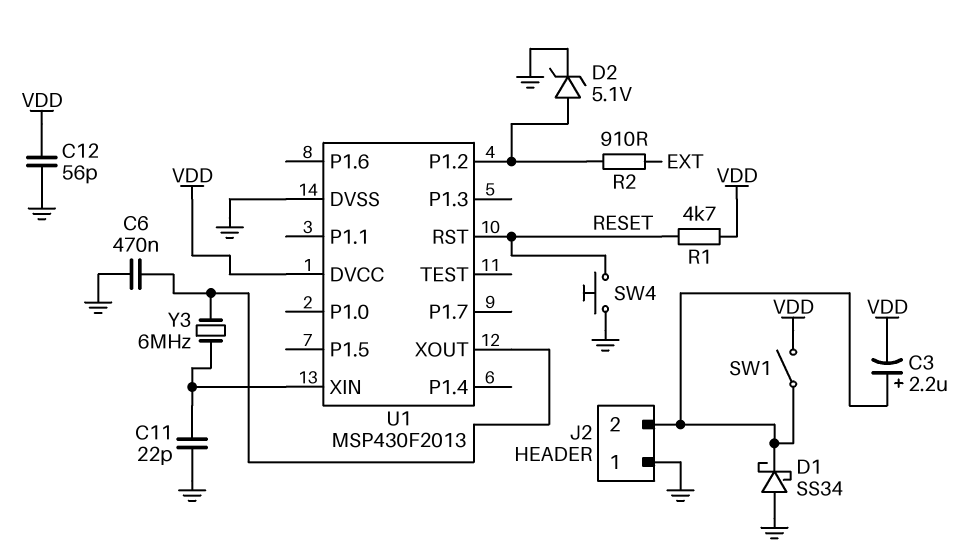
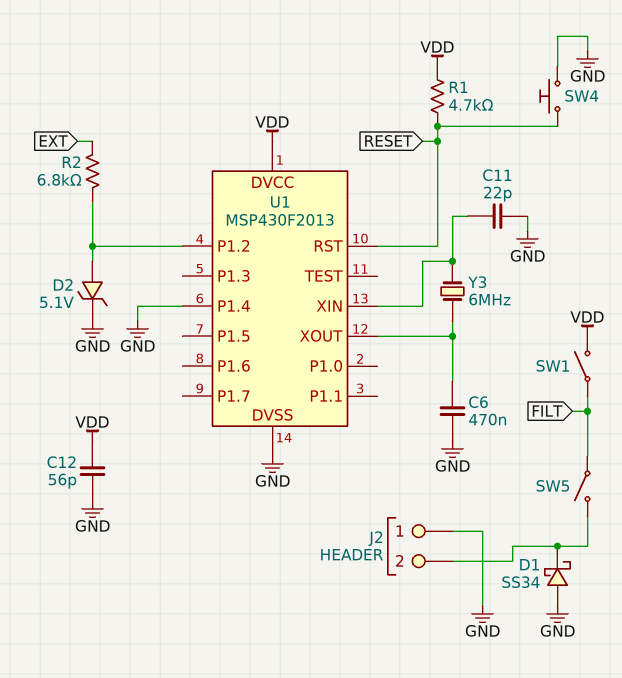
C3: 2.2uF (plus J2/2, minus VDD) -> none
R2: 910 (EXT, U1/P1.2) -> 6.8k (EXT, U1/P1.2)
SW1: switch (J2/2, VDD) -> switch (FILT, VDD)
SW5: none -> switch (FILT, J2/2)
U1 pin P1.4: none -> GND

